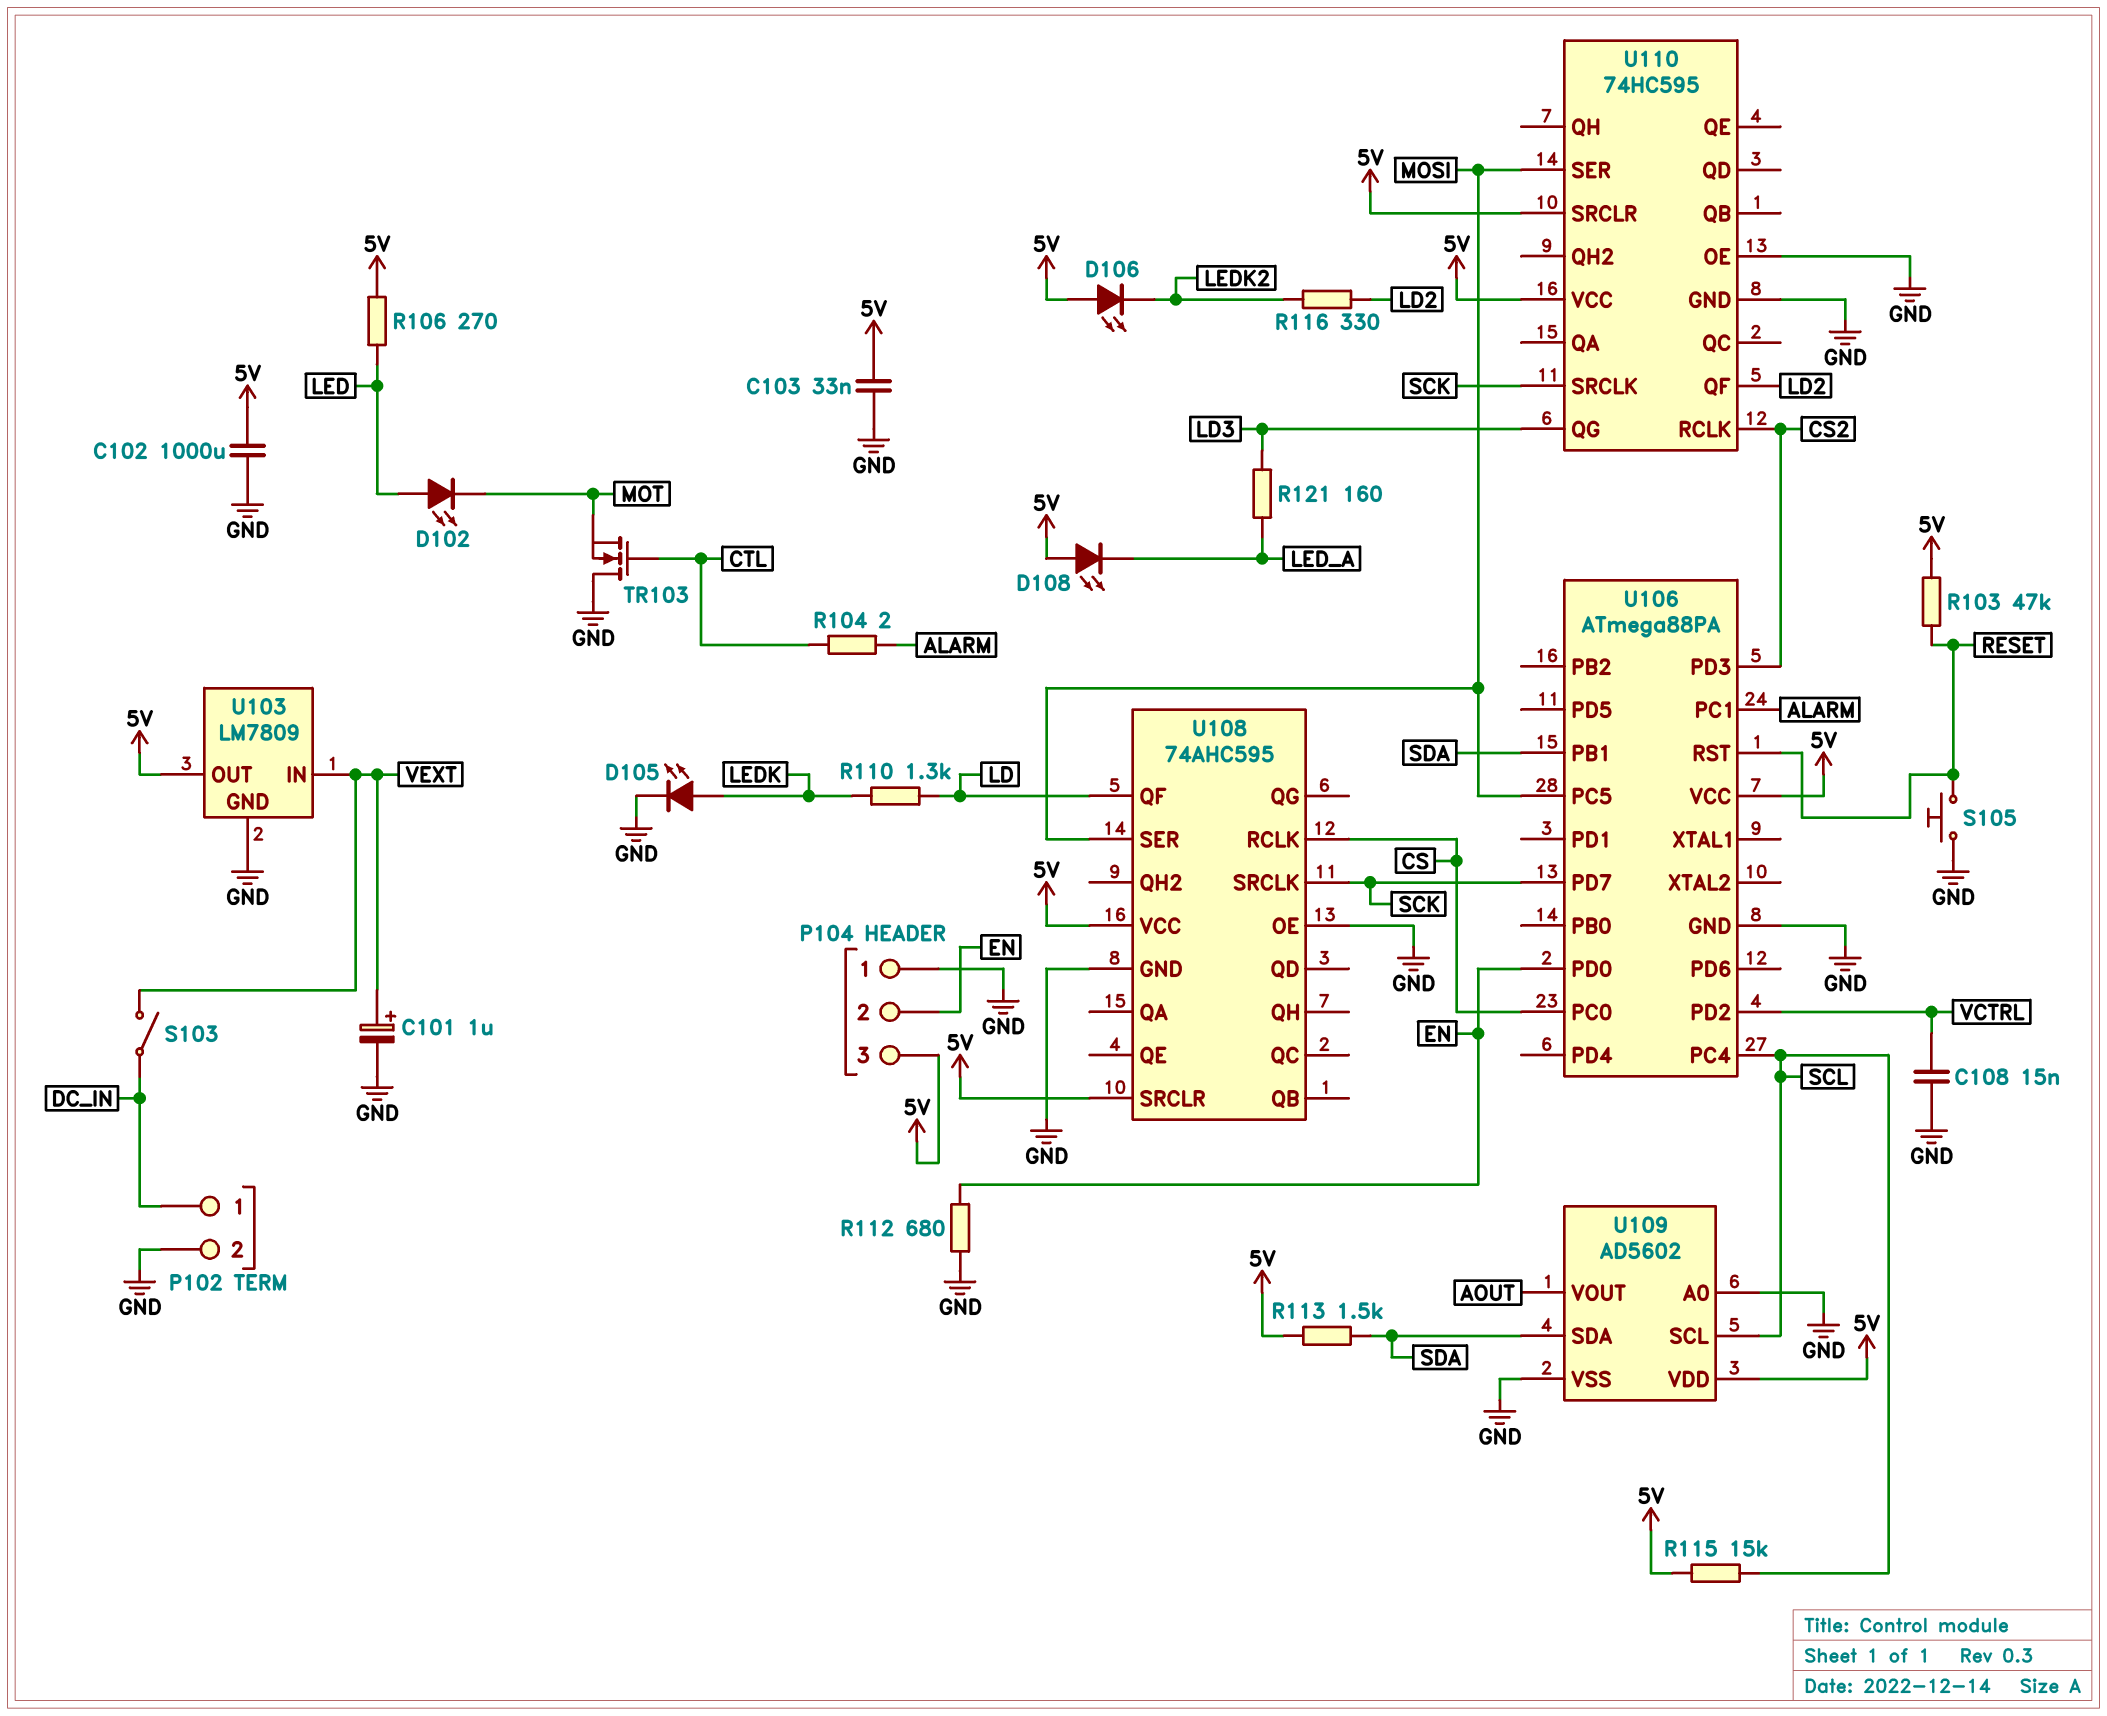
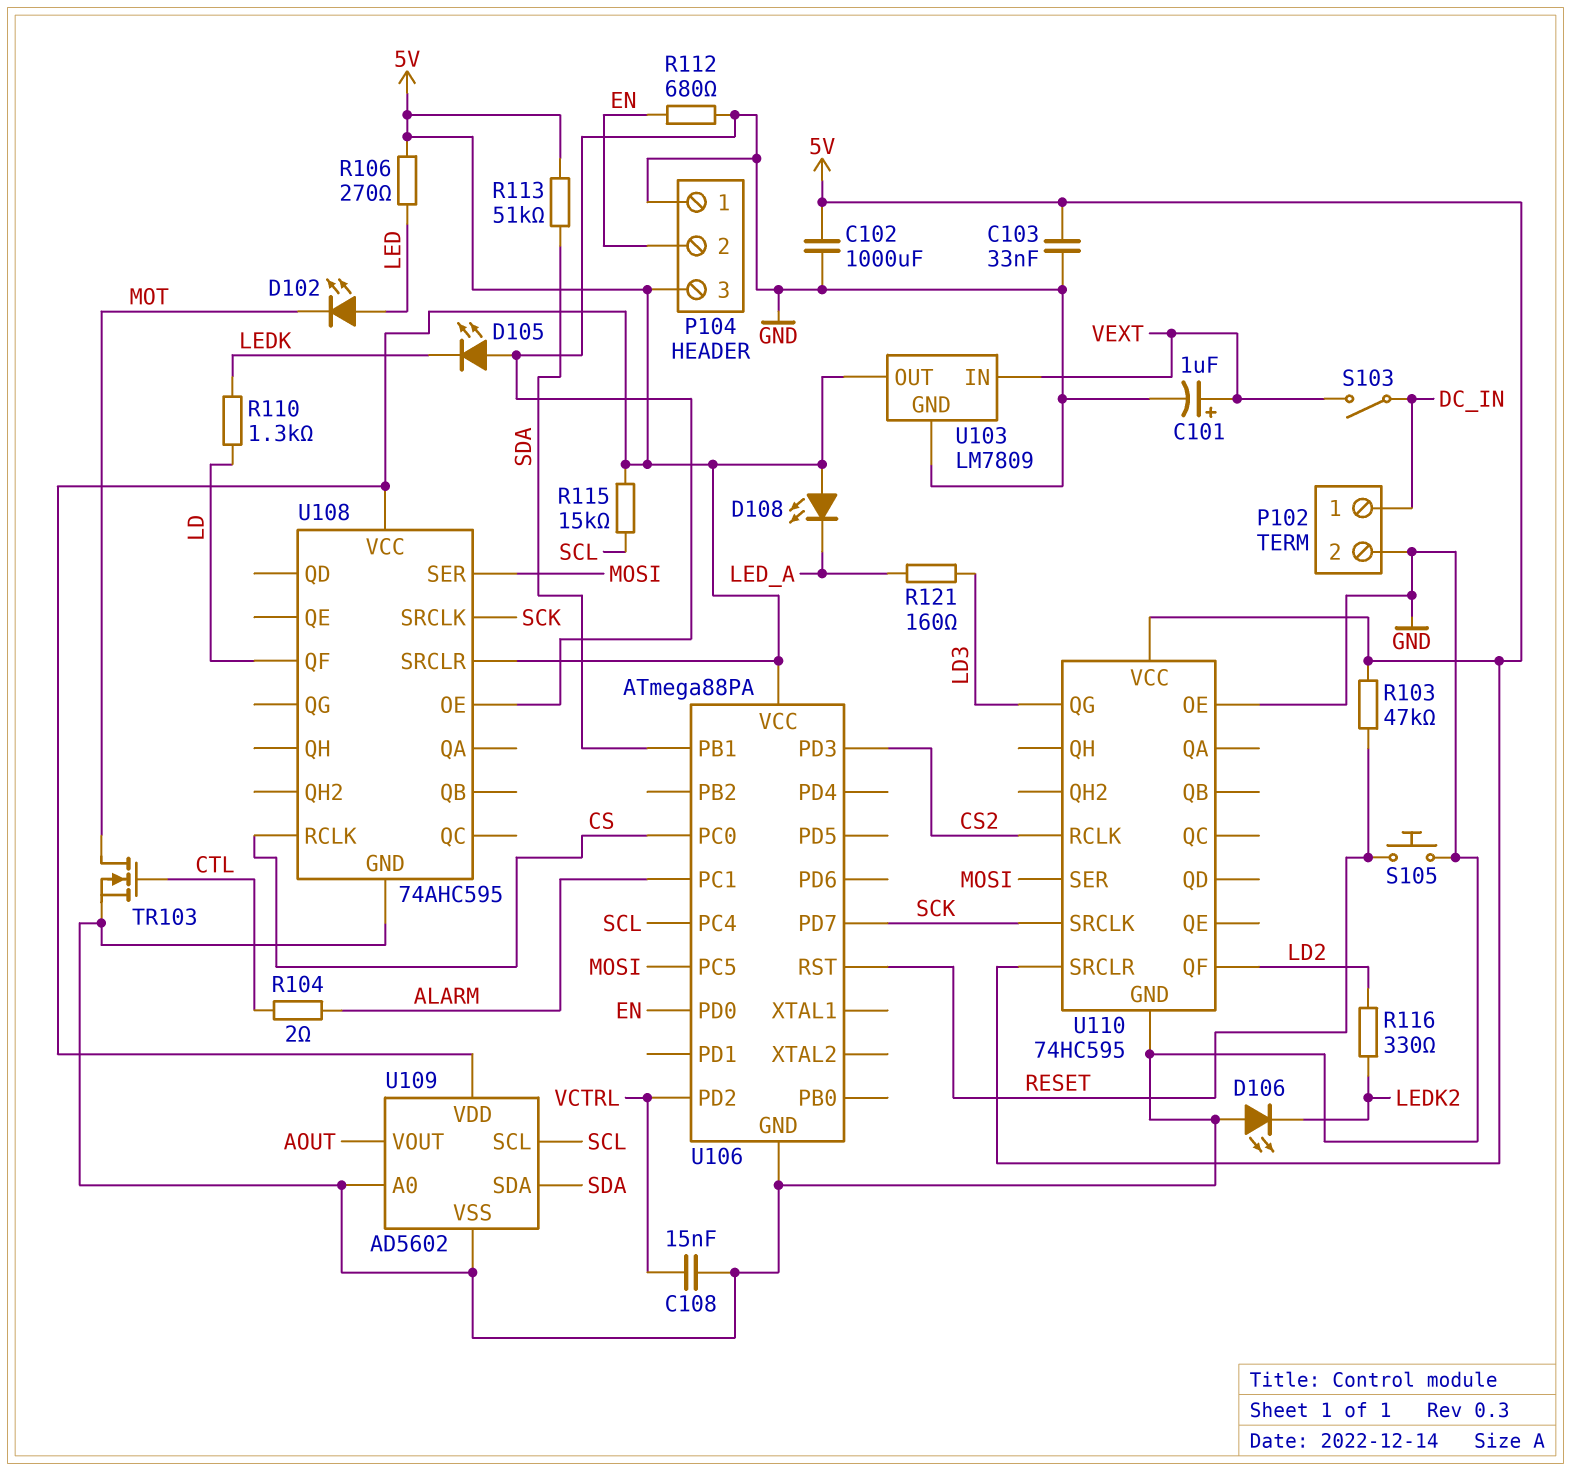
D105: LED (A LEDK, K GND) -> LED (A GND, K LEDK)
D106: LED (A 5V, K LEDK2) -> LED (A GND, K LEDK2)
R113: 1.5k (5V, SDA) -> 51k (5V, SDA)
TR103: NMOS (G CTL, D GND, S MOT) -> NMOS (G CTL, D MOT, S GND)

